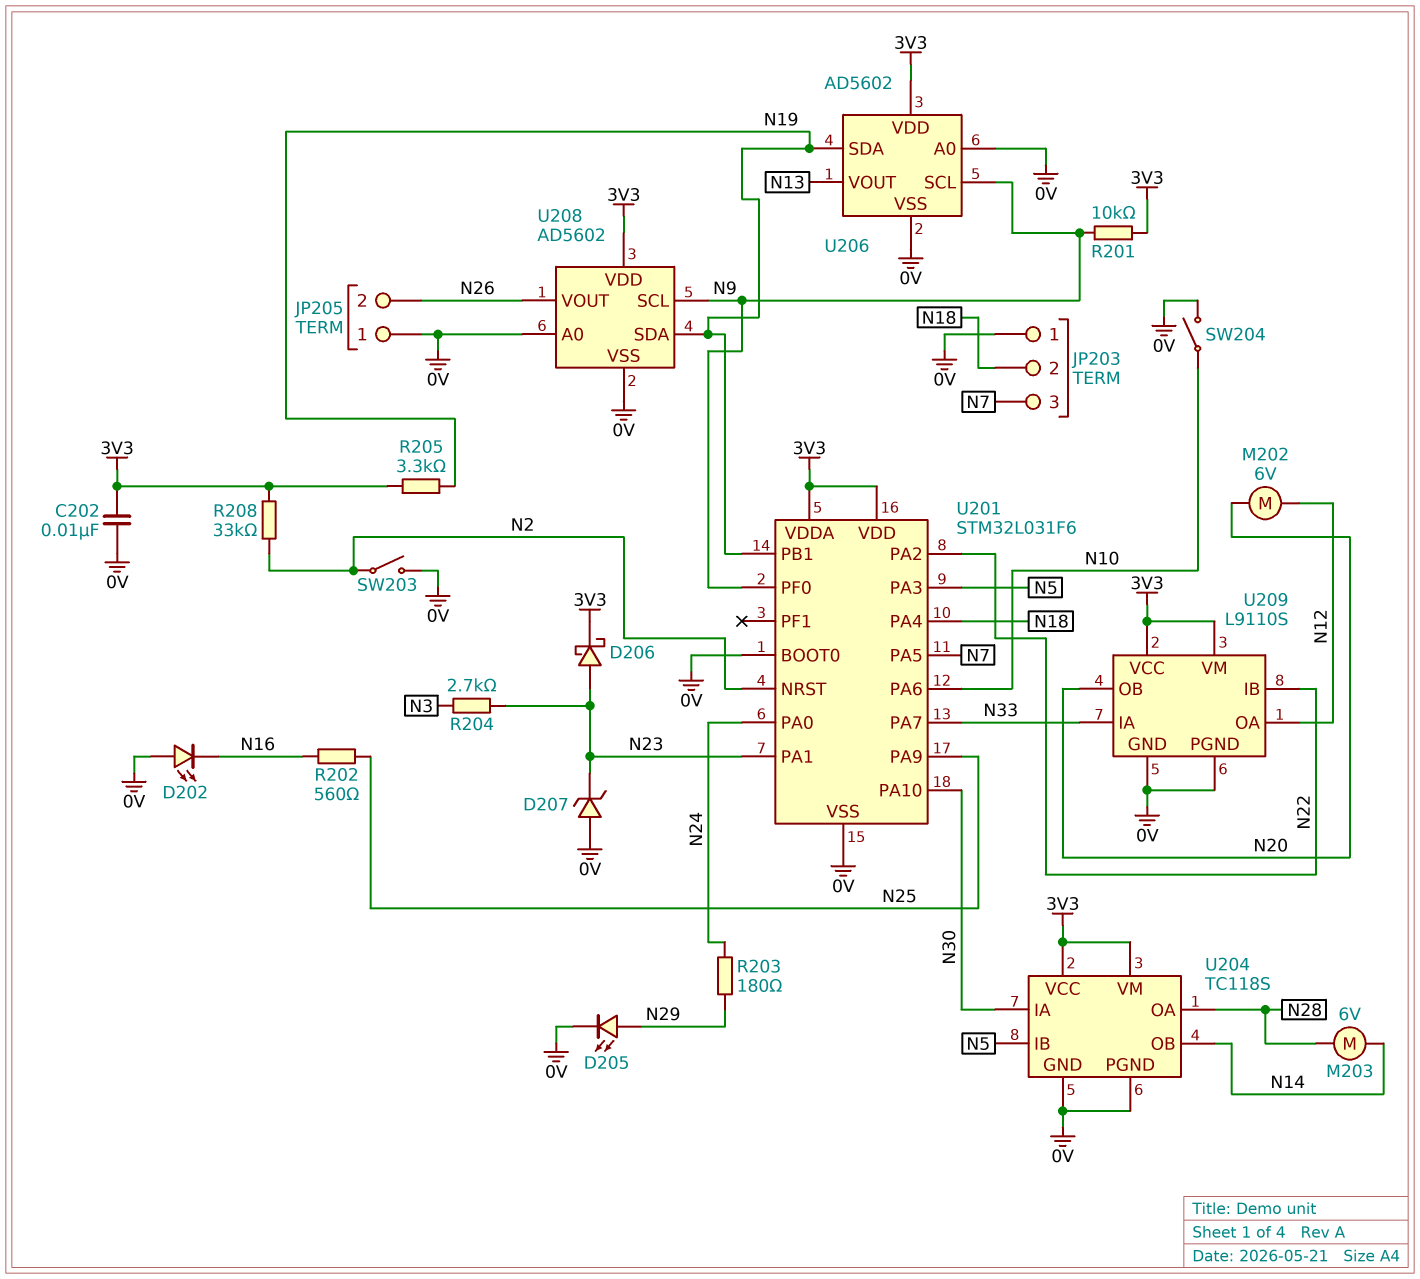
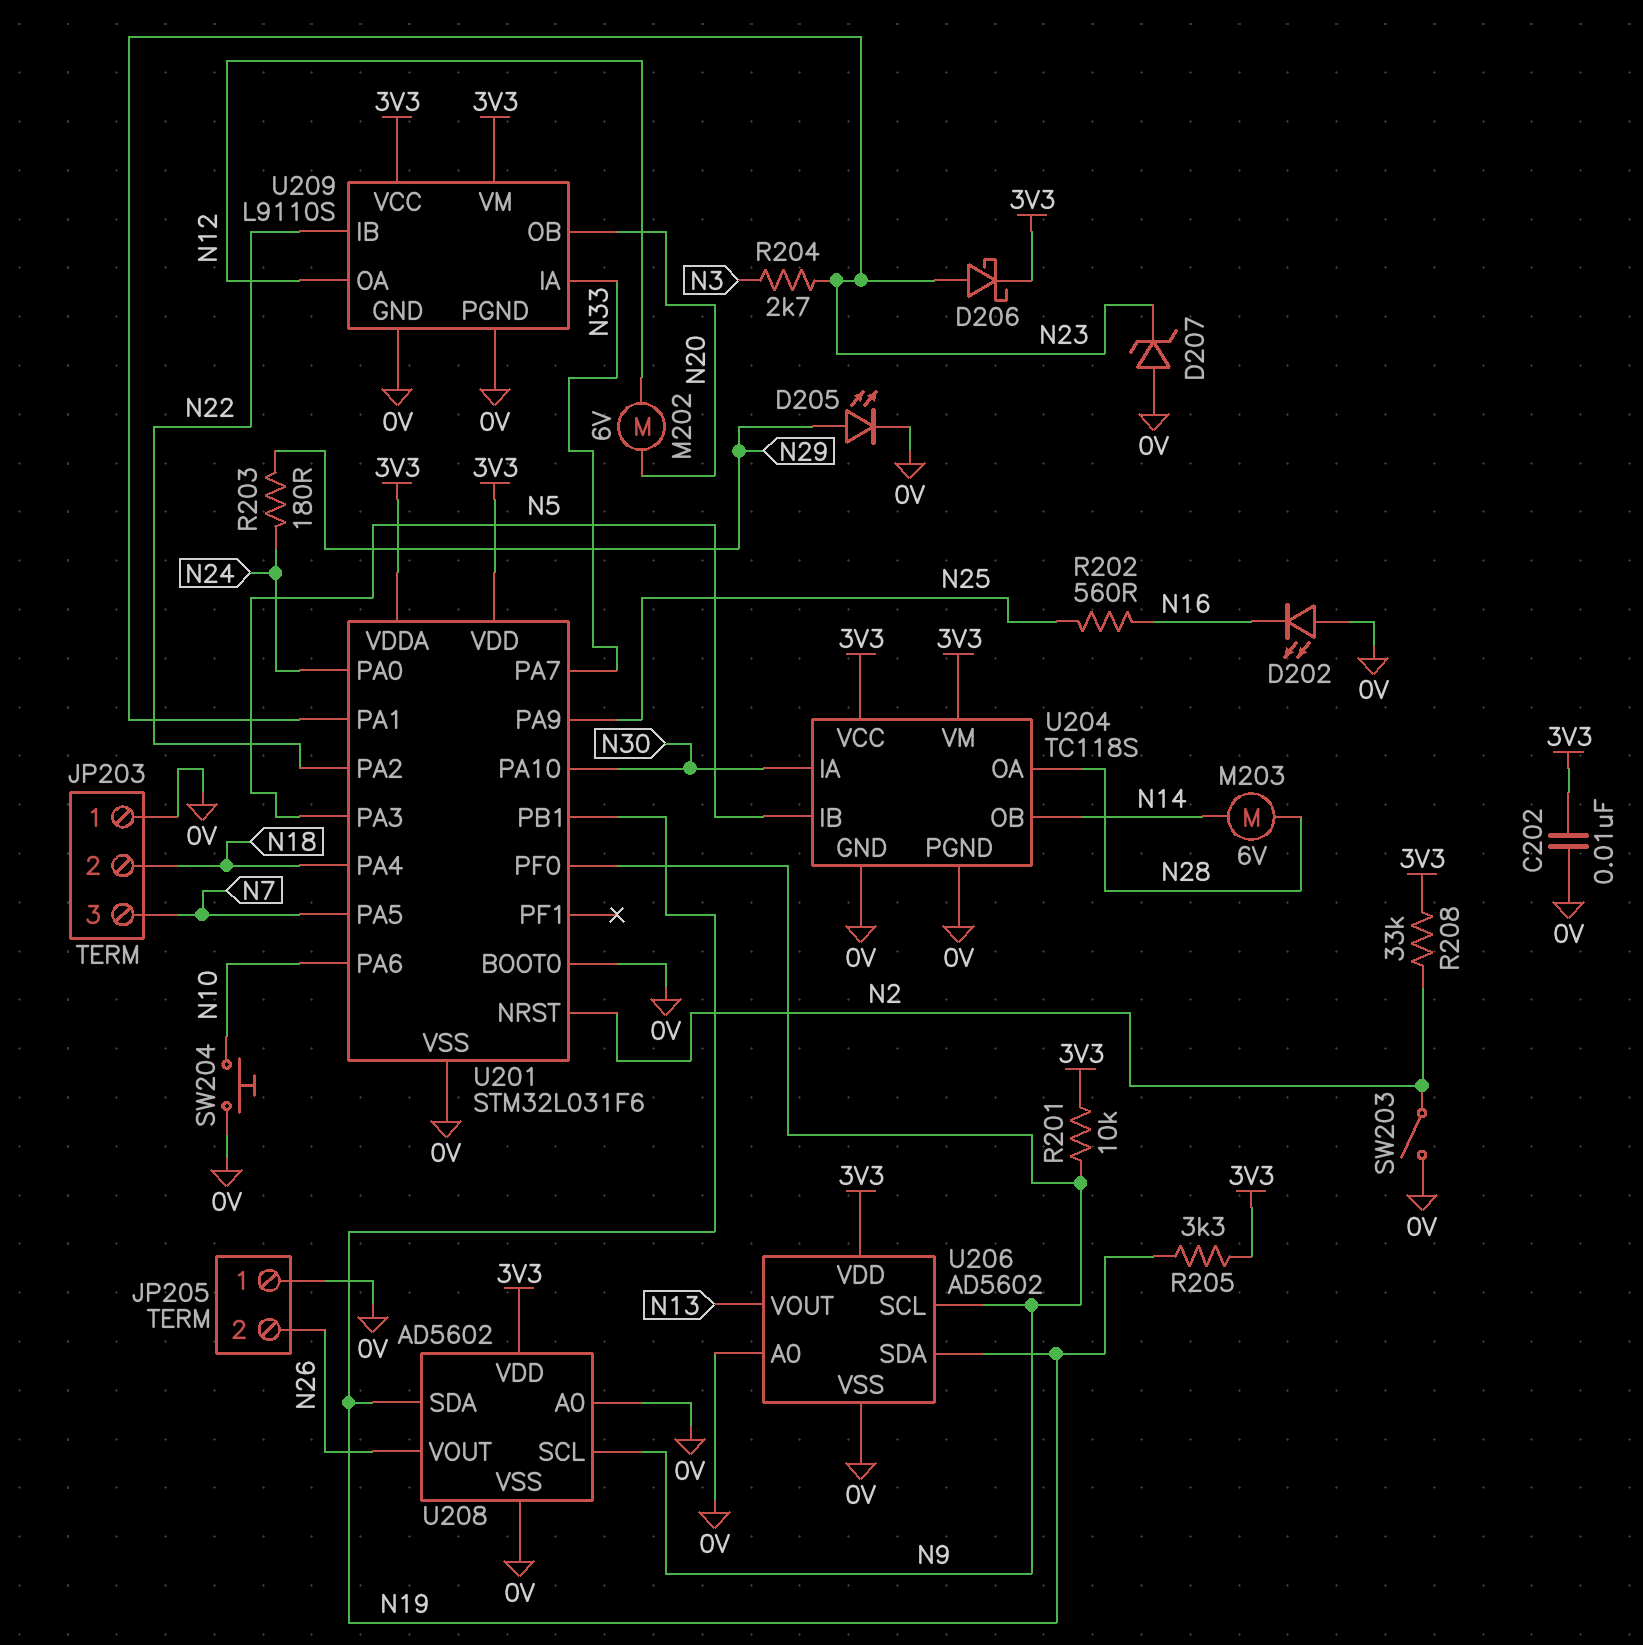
SW204: switch (0V, N10) -> button (0V, N10)

